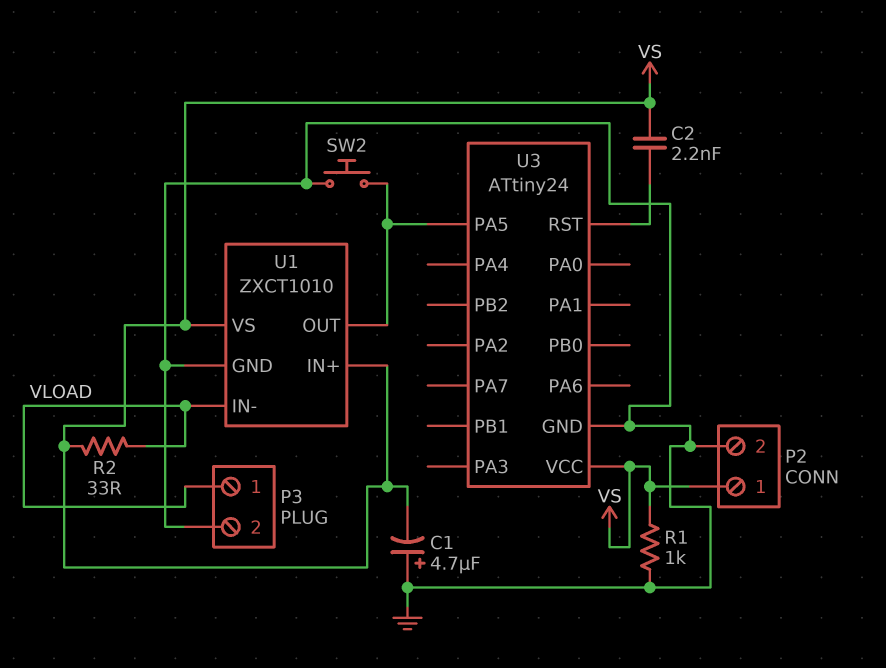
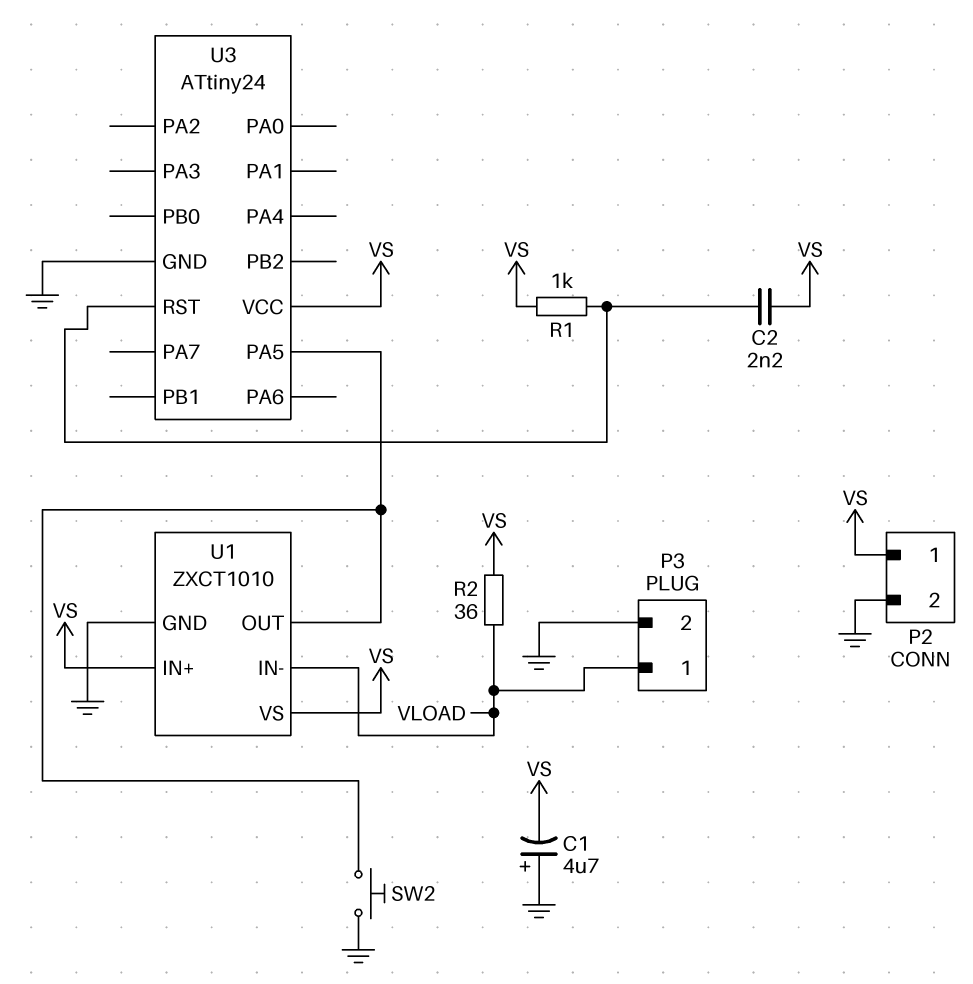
R1: 1k (GND, VS) -> 1k (U3/RST, VS)
R2: 33 (VLOAD, VS) -> 36 (VLOAD, VS)

